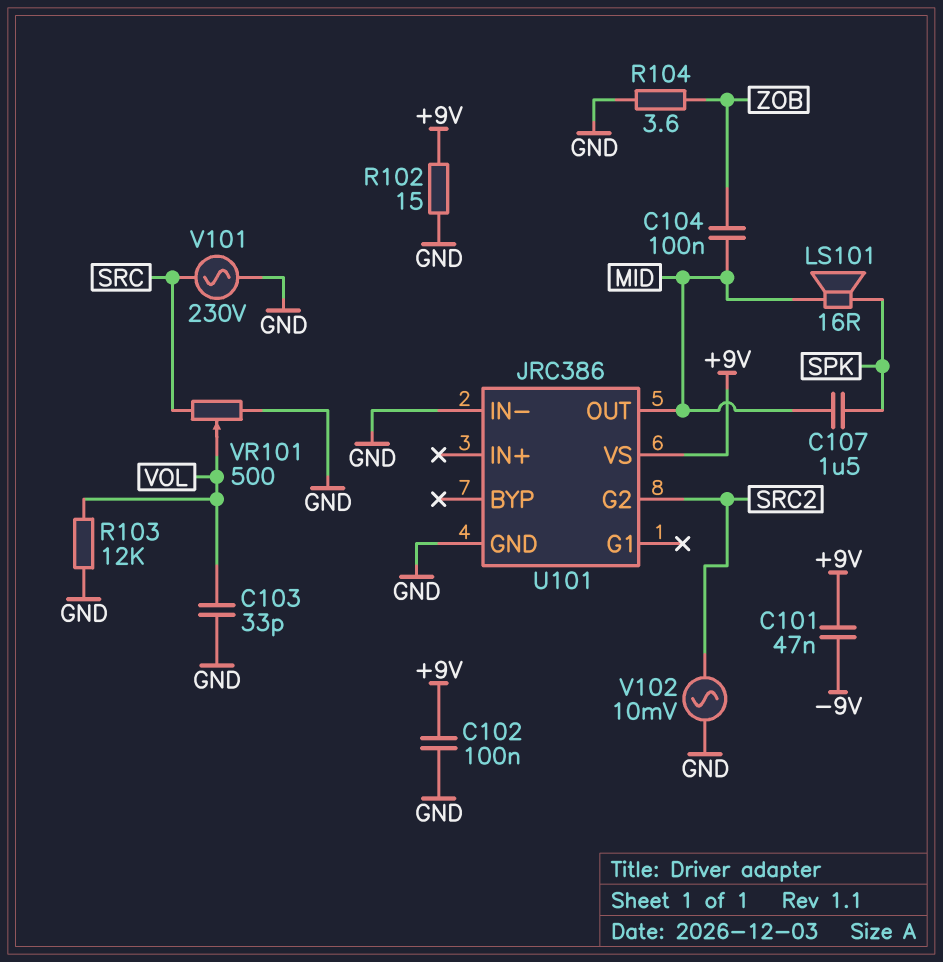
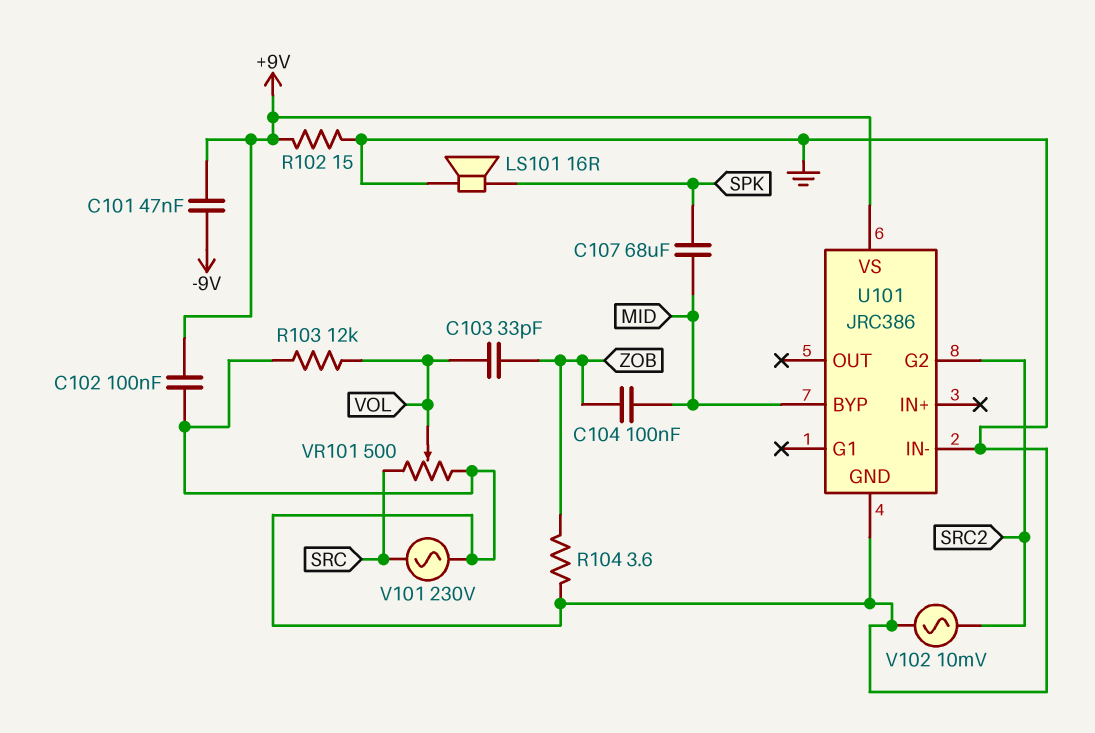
C103: 33pF (GND, VOL) -> 33pF (VOL, ZOB)
C107: 1.5uF (MID, SPK) -> 68uF (MID, SPK)
LS101: speaker 16R (MID, SPK) -> speaker 16R (GND, SPK)
U101 pin BYP: none -> MID
U101 pin OUT: MID -> none

